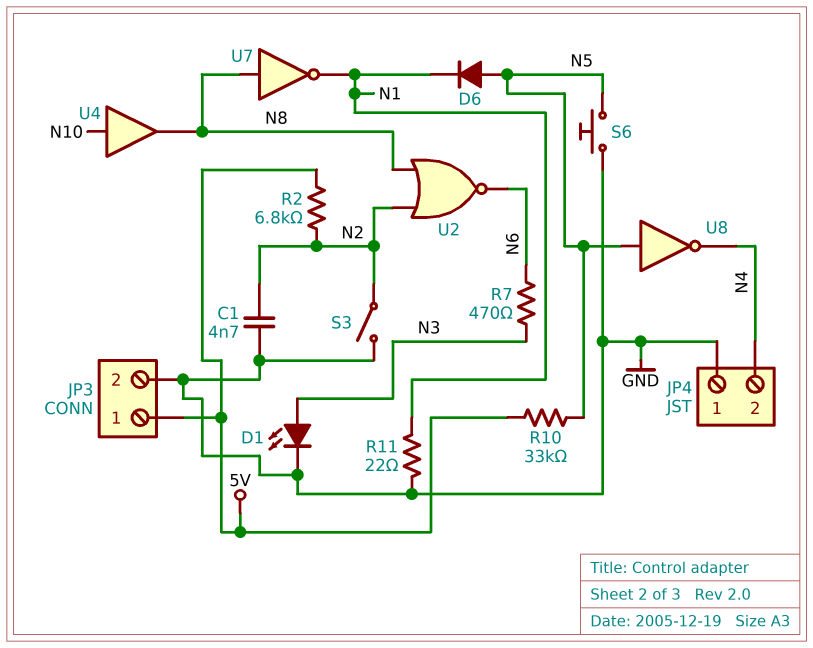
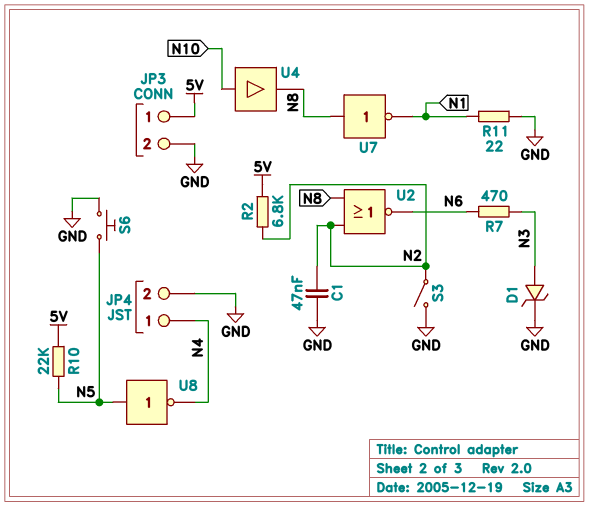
C1: 4.7nF (GND, N2) -> 47nF (GND, N2)
D1: LED (A N3, K GND) -> zener (A N3, K GND)
D6: diode (A N5, K N1) -> none
JP4 pin 1: GND -> N4
JP4 pin 2: N4 -> GND
R10: 33k (5V, N5) -> 22k (5V, N5)

